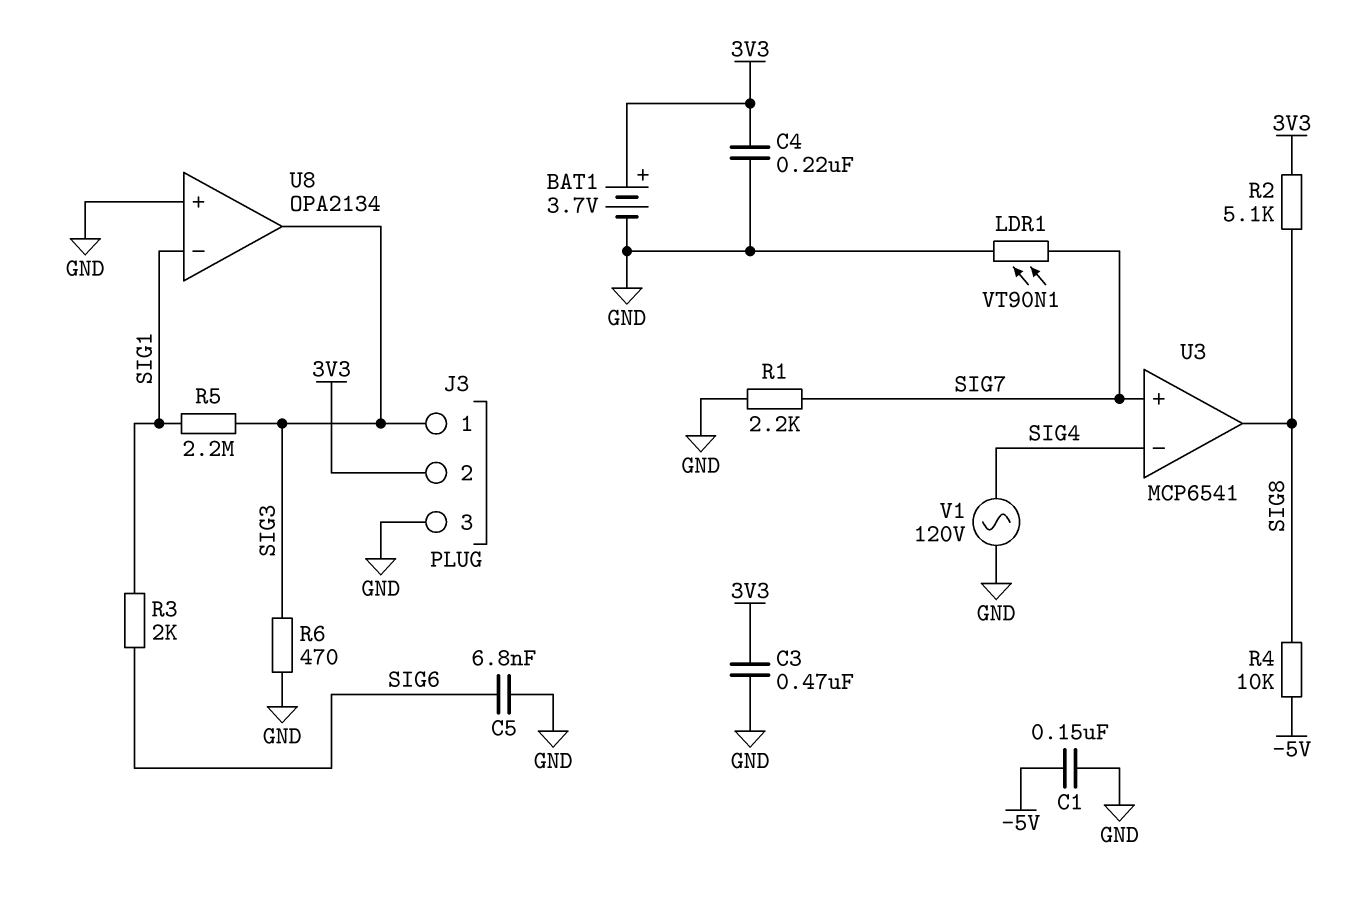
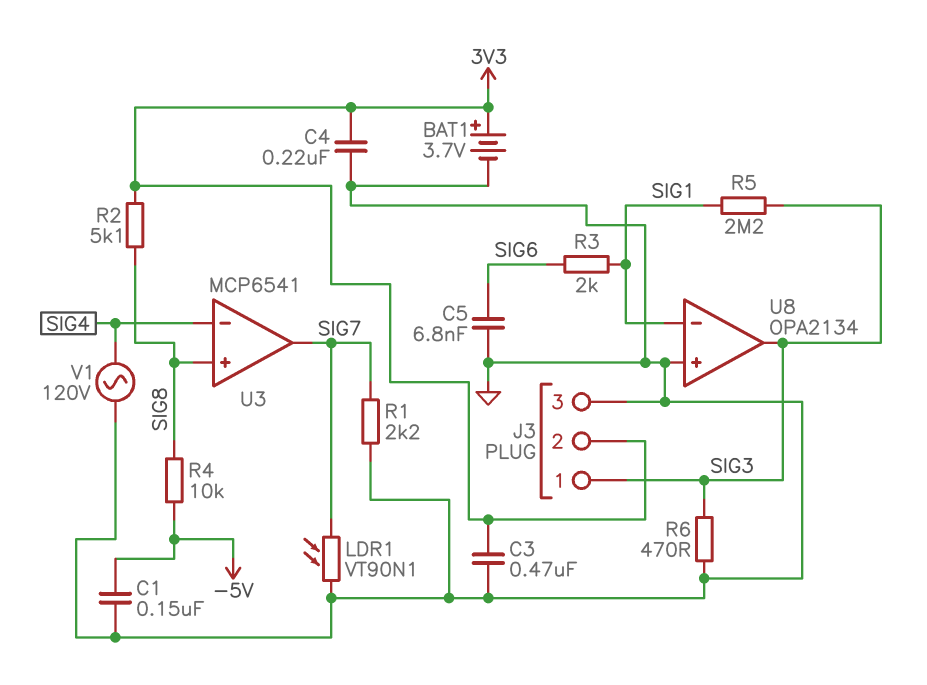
U3 pin in+: SIG7 -> SIG8
U3 pin out: SIG8 -> SIG7

